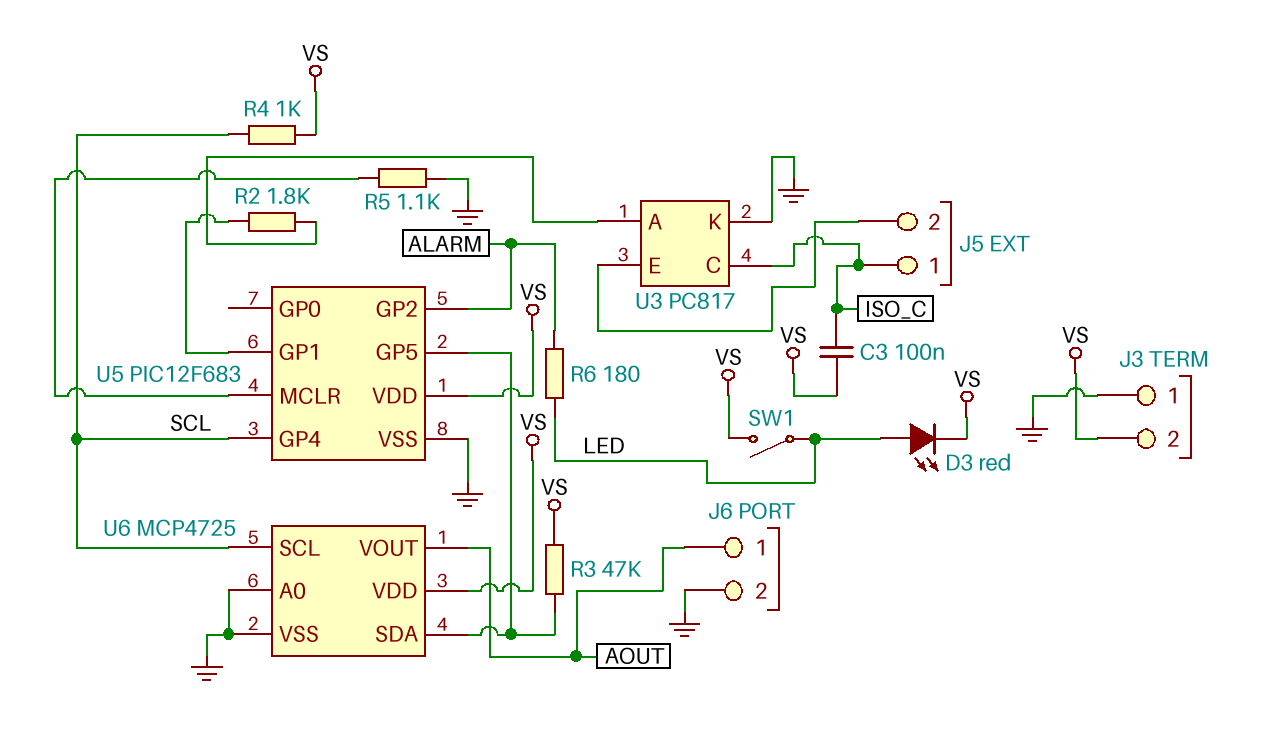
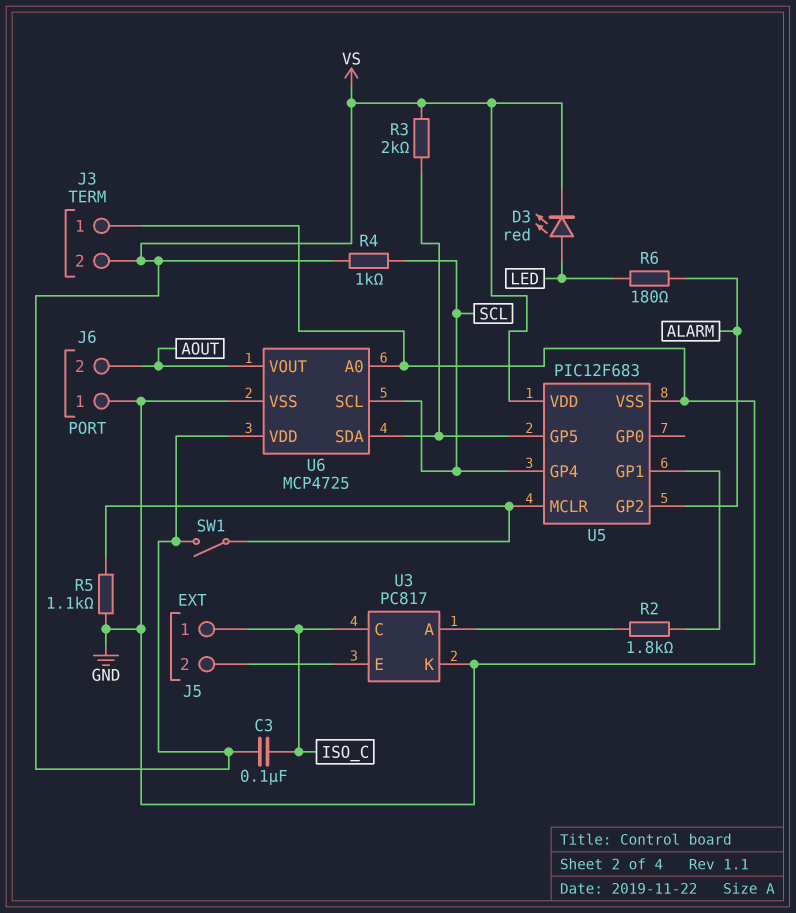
J6 pin 1: AOUT -> GND
J6 pin 2: GND -> AOUT
R3: 47k (U5/GP5, VS) -> 2k (U5/GP5, VS)
SW1: switch (LED, VS) -> switch (U5/MCLR, VS)

